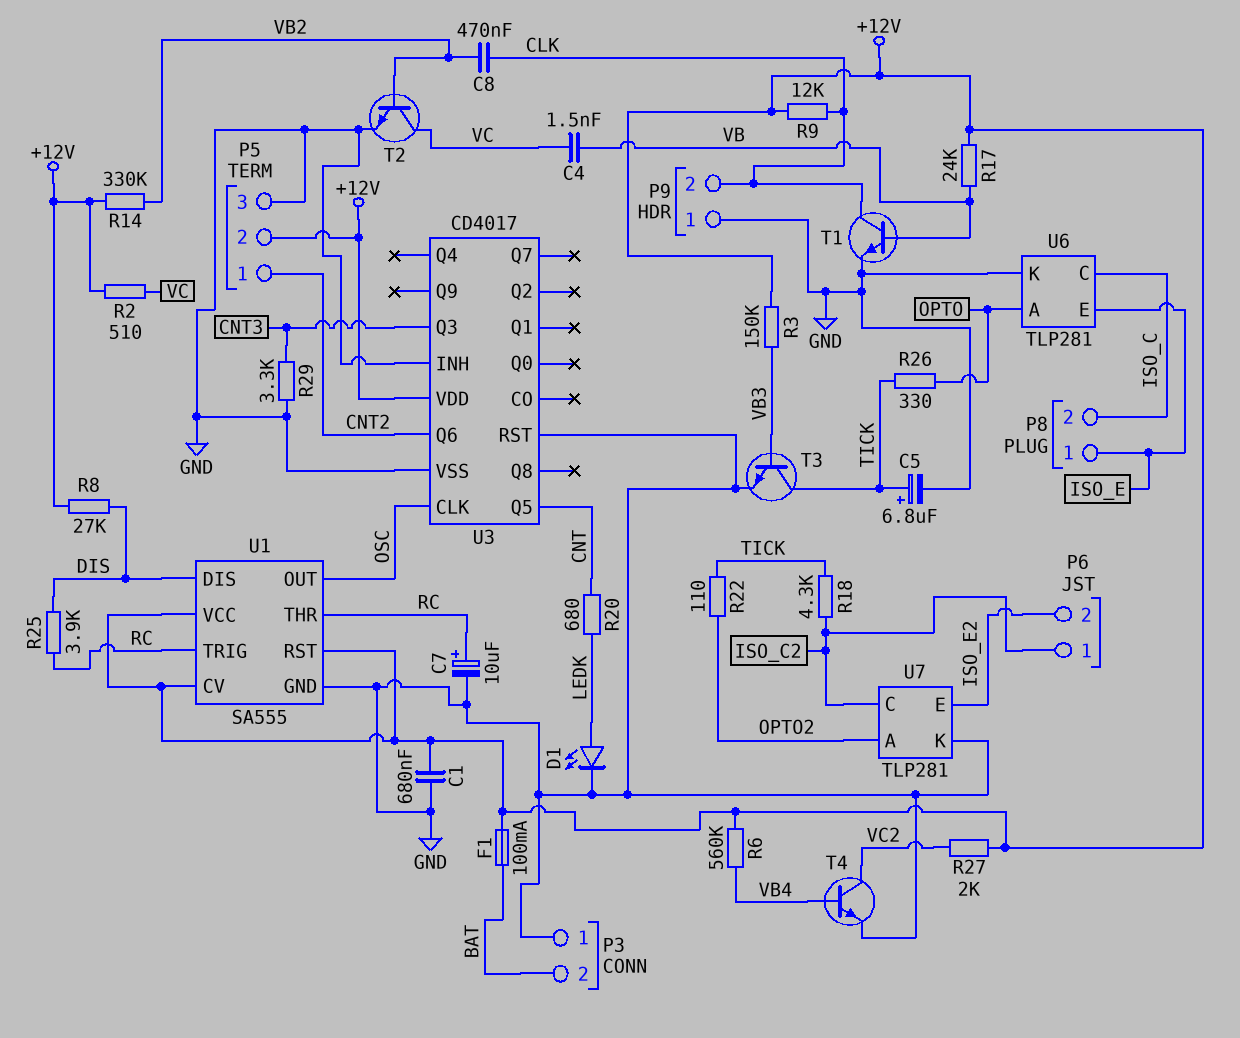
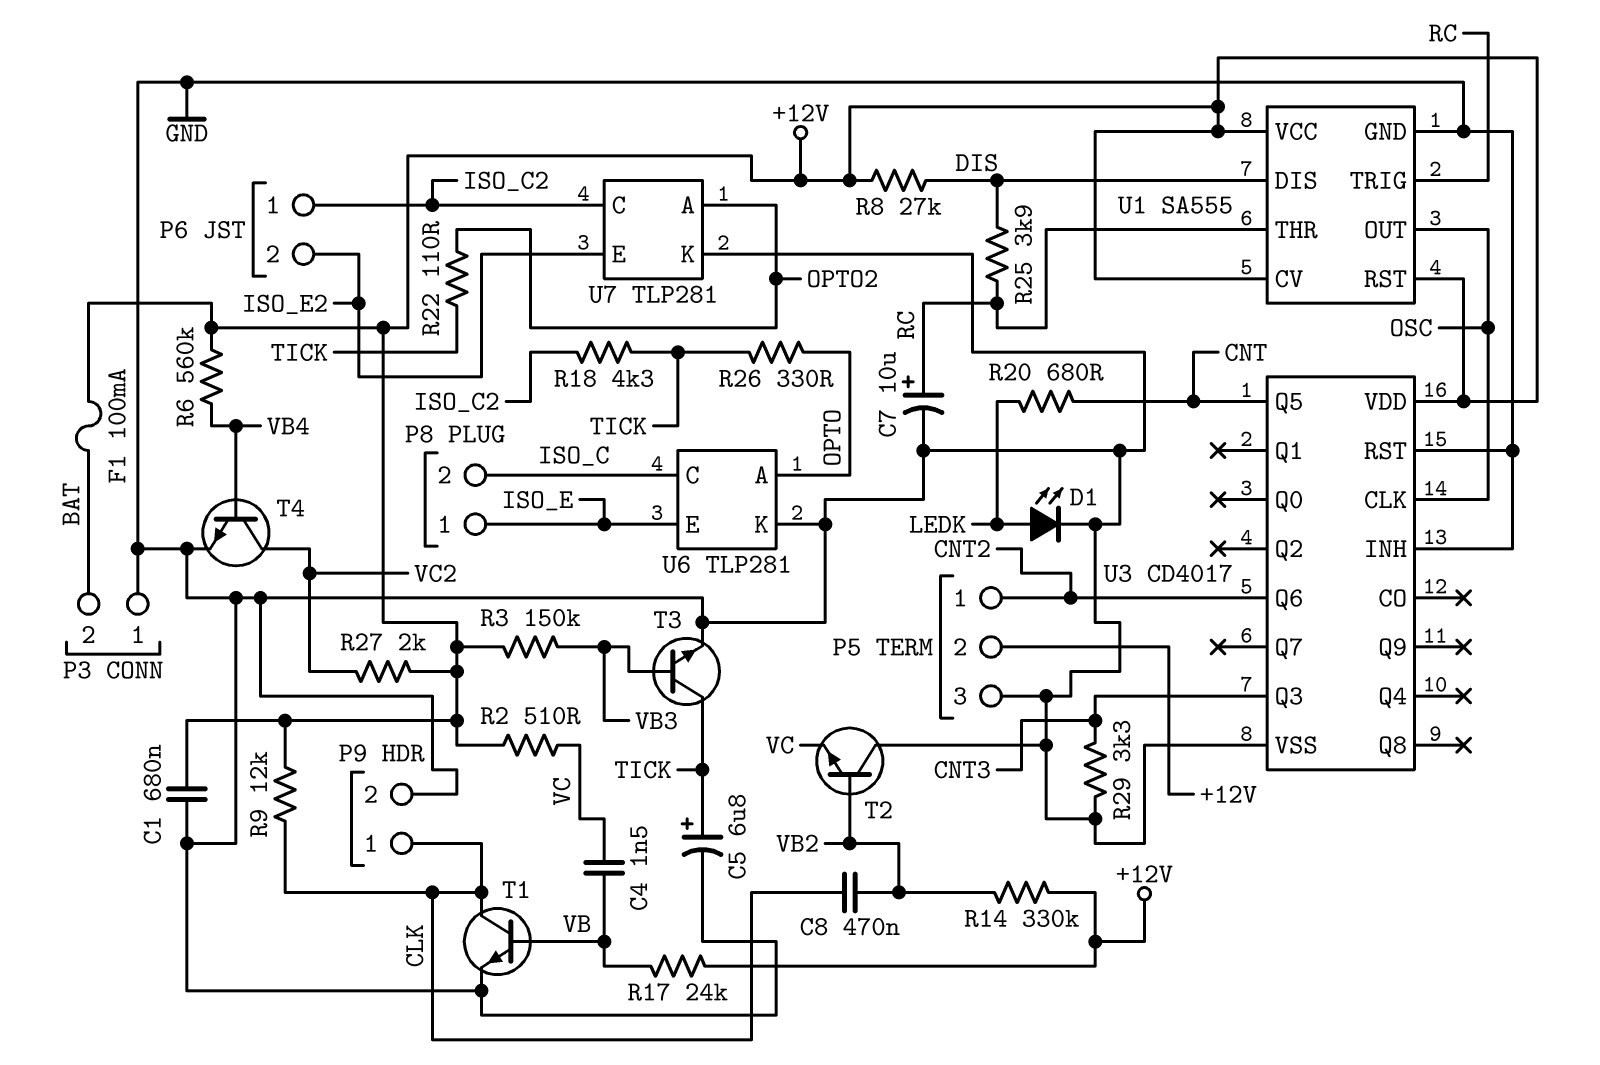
P9 pin 1: GND -> CLK
P9 pin 2: CLK -> GND
T2: NPN (B VB2, C VC, E GND) -> NPN (B VB2, C GND, E VC)

